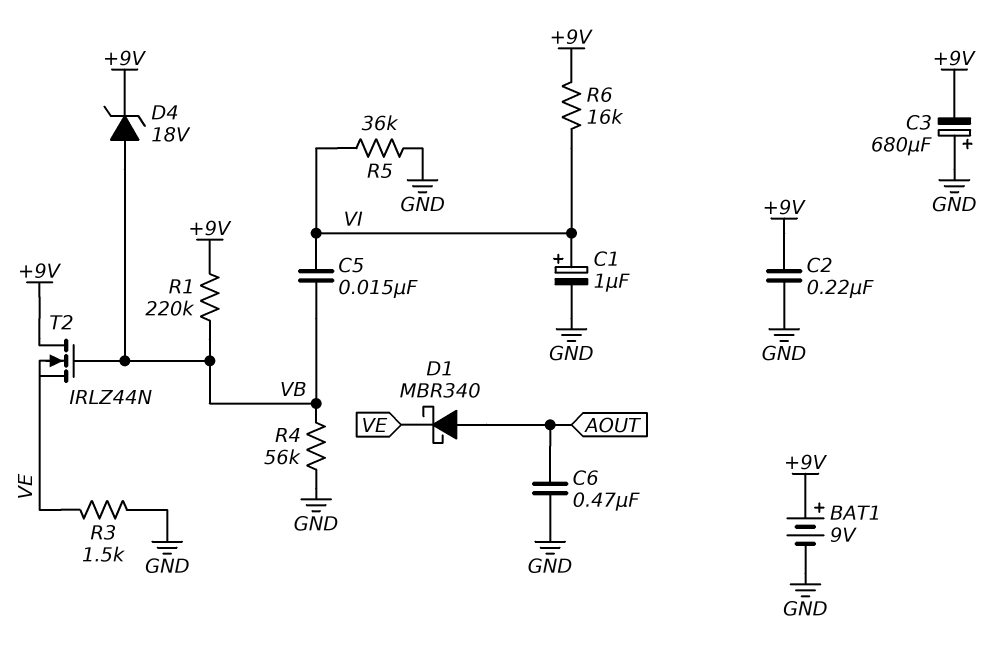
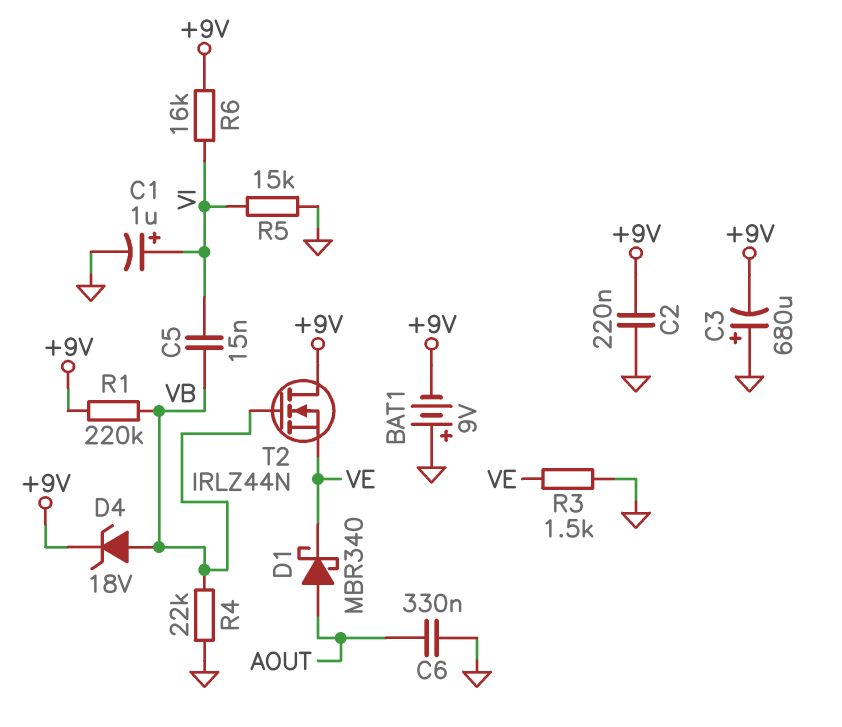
BAT1: 9V (plus +9V, minus GND) -> 9V (plus GND, minus +9V)
C6: 470nF (AOUT, GND) -> 330nF (AOUT, GND)
R4: 56k (GND, VB) -> 22k (GND, VB)
R5: 36k (GND, VI) -> 15k (GND, VI)

